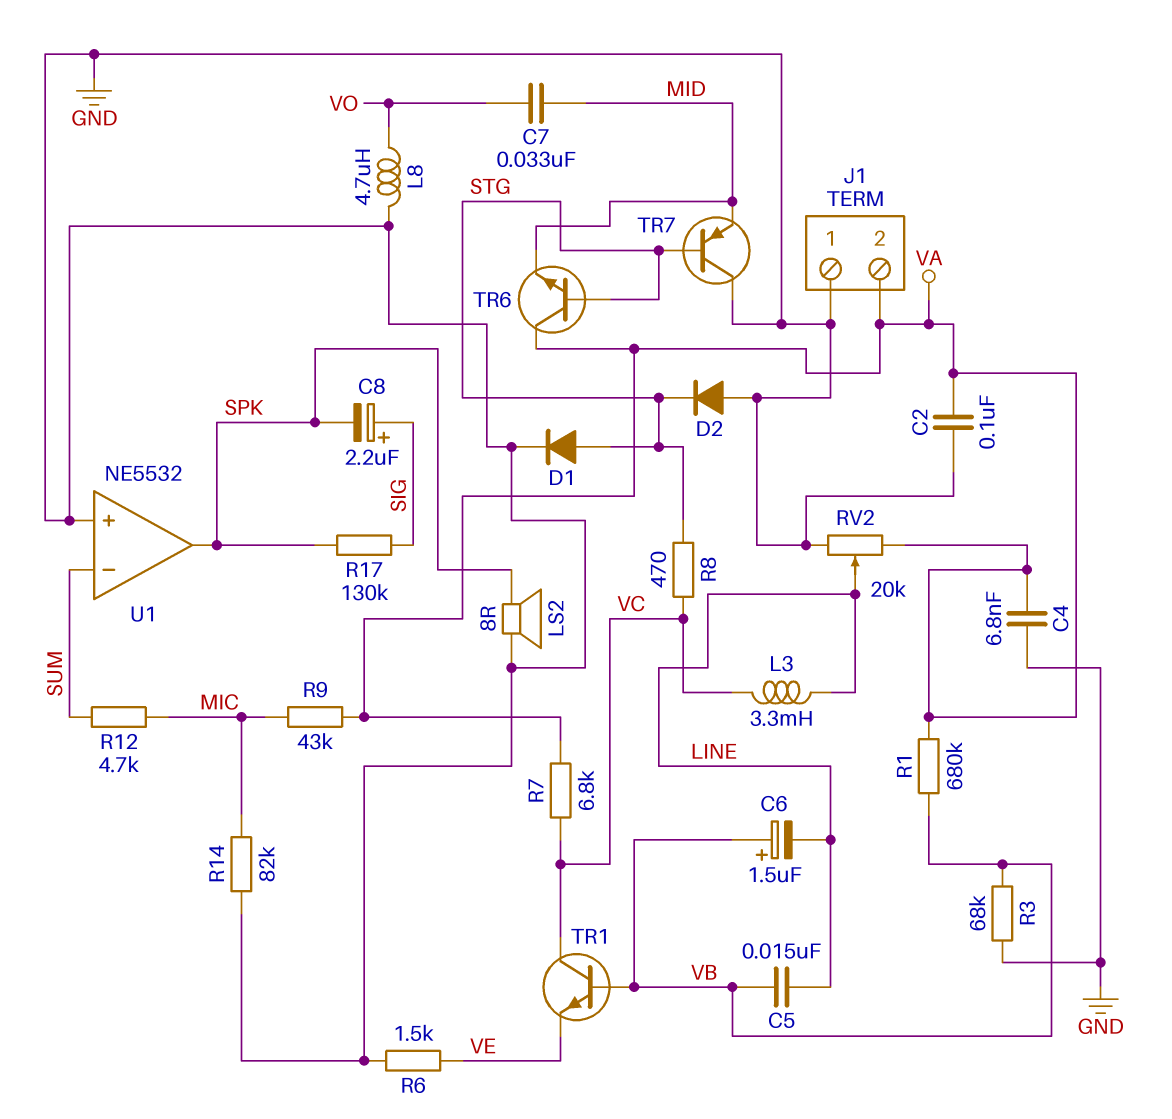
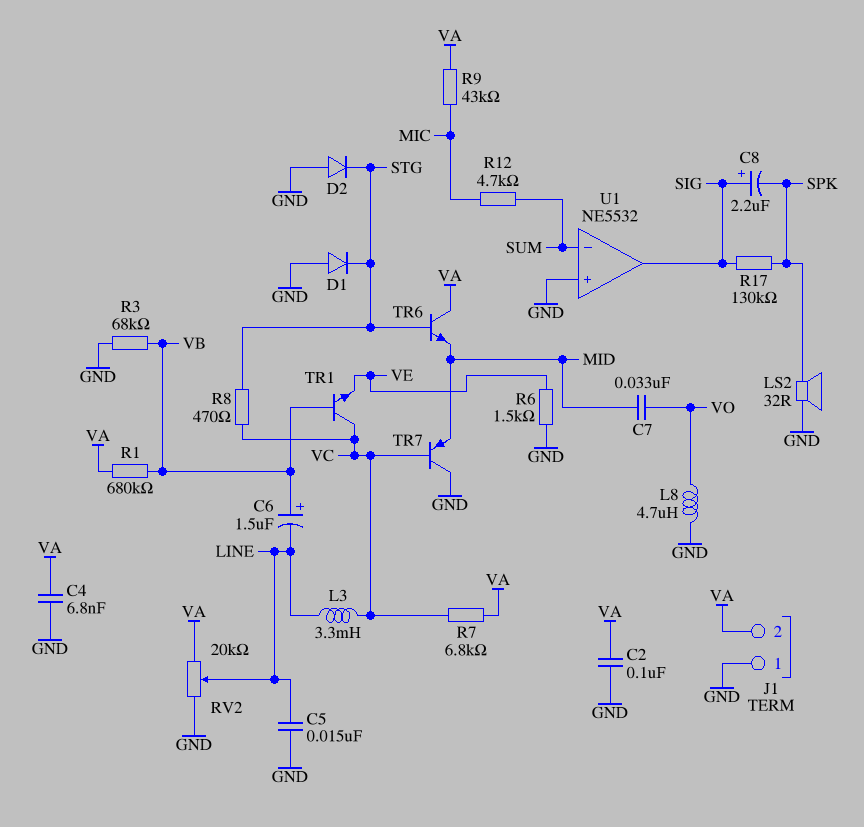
C5: 15nF (LINE, VB) -> 15nF (GND, LINE)
D1: diode (A STG, K GND) -> diode (A GND, K STG)
LS2: speaker 8R (GND, SPK) -> speaker 32R (GND, SPK)
R14: 82k (GND, MIC) -> none
TR7: PNP (B STG, C GND, E MID) -> PNP (B VC, C GND, E MID)
U1 pin out: SPK -> SIG

